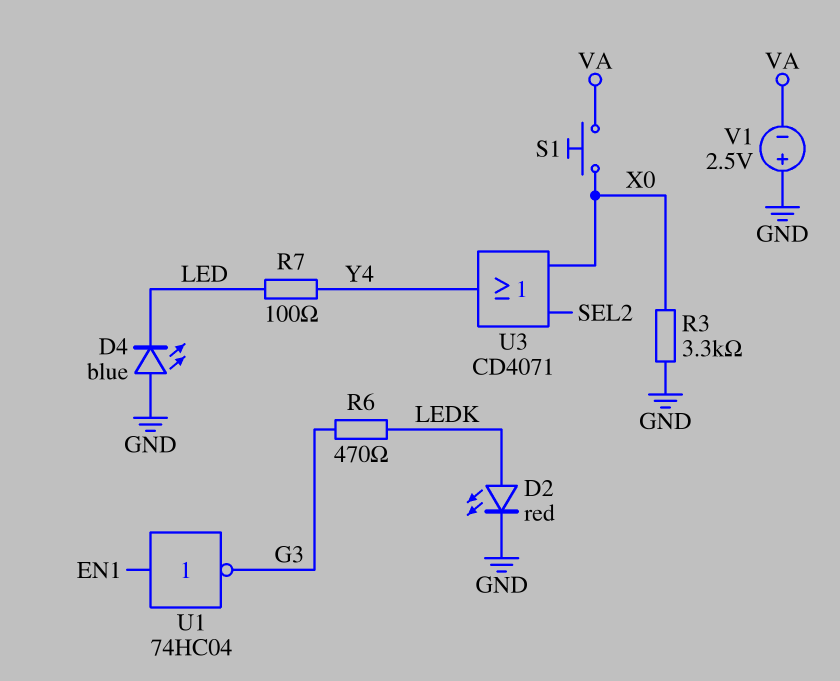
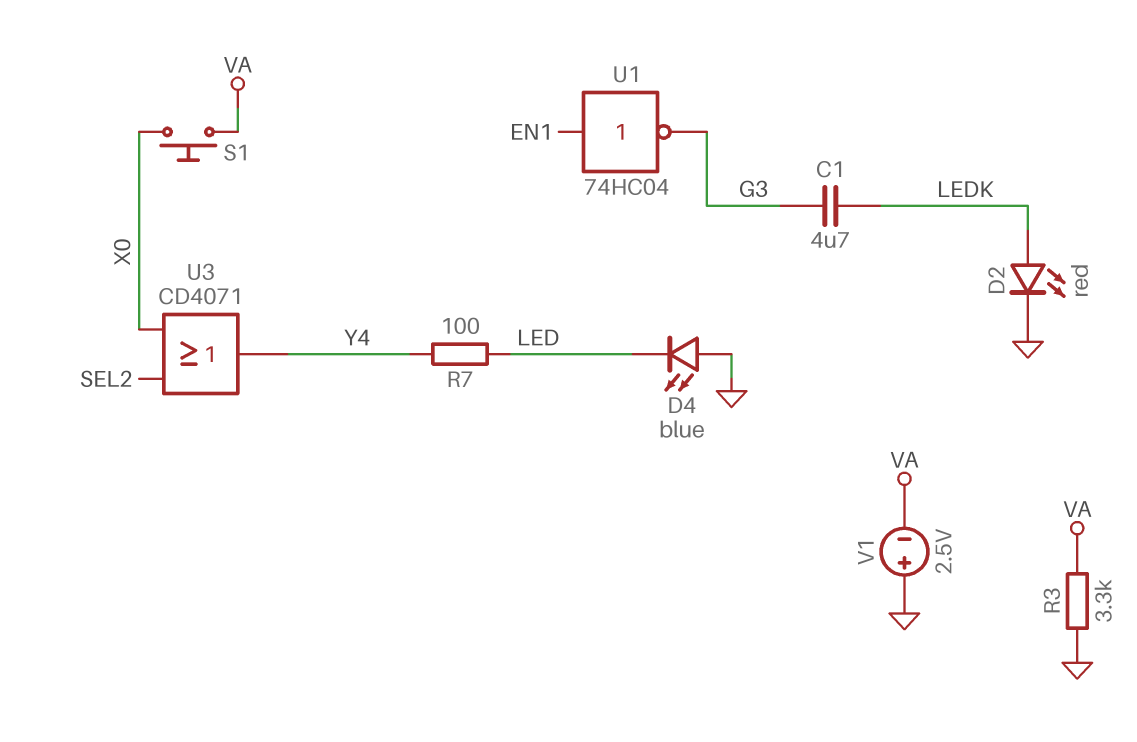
C1: none -> 4.7uF (G3, LEDK)
R3: 3.3k (GND, X0) -> 3.3k (GND, VA)
R6: 470 (G3, LEDK) -> none

